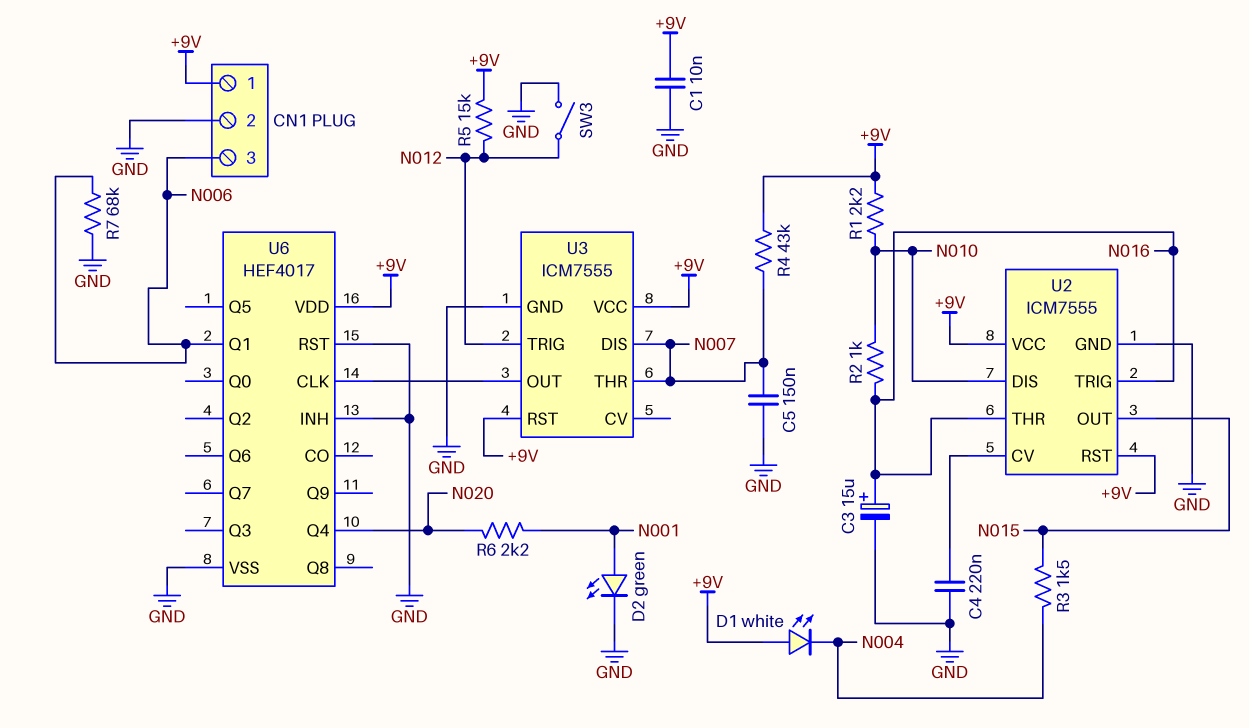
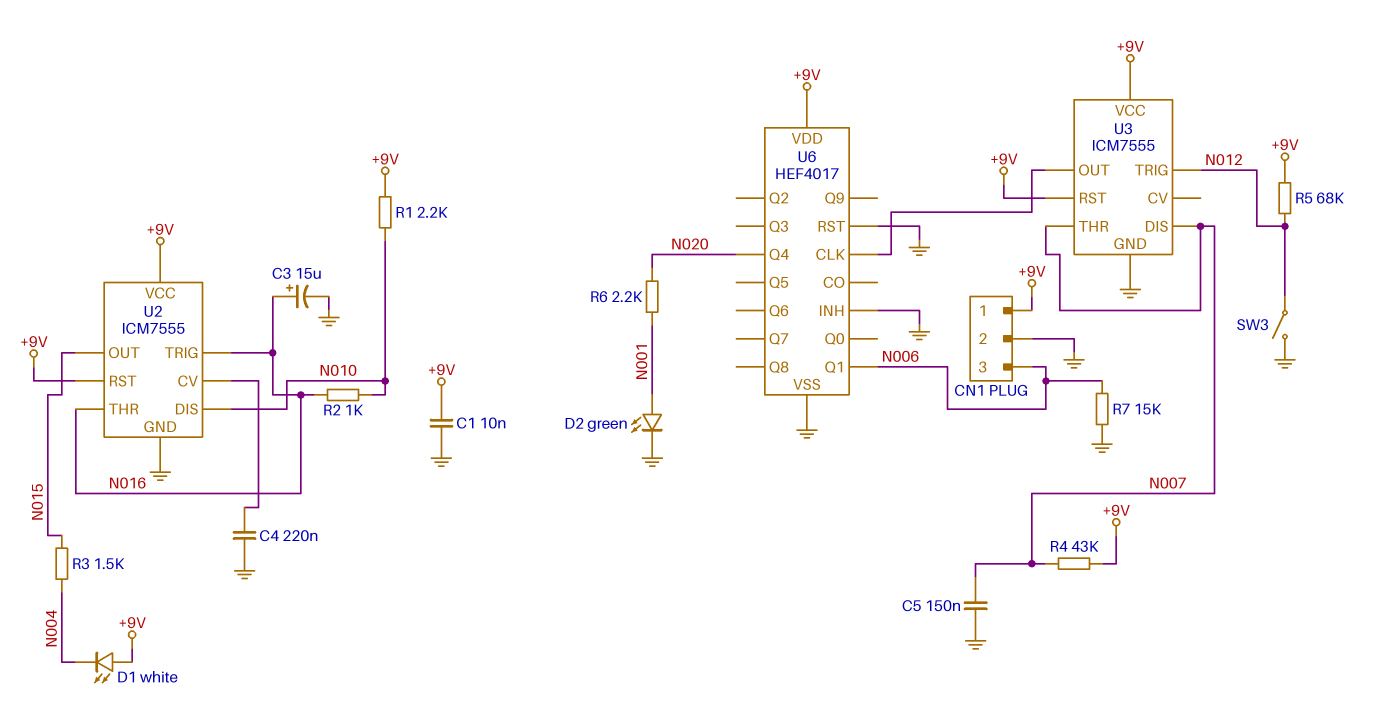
R5: 15k (+9V, N012) -> 68k (+9V, N012)
R7: 68k (GND, N006) -> 15k (GND, N006)

